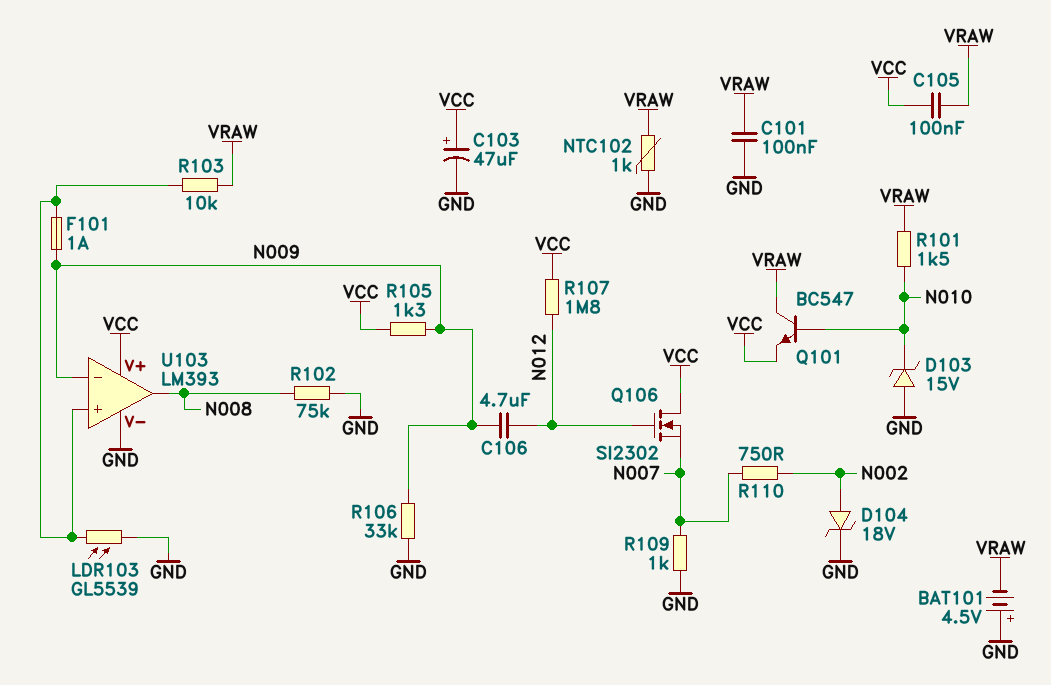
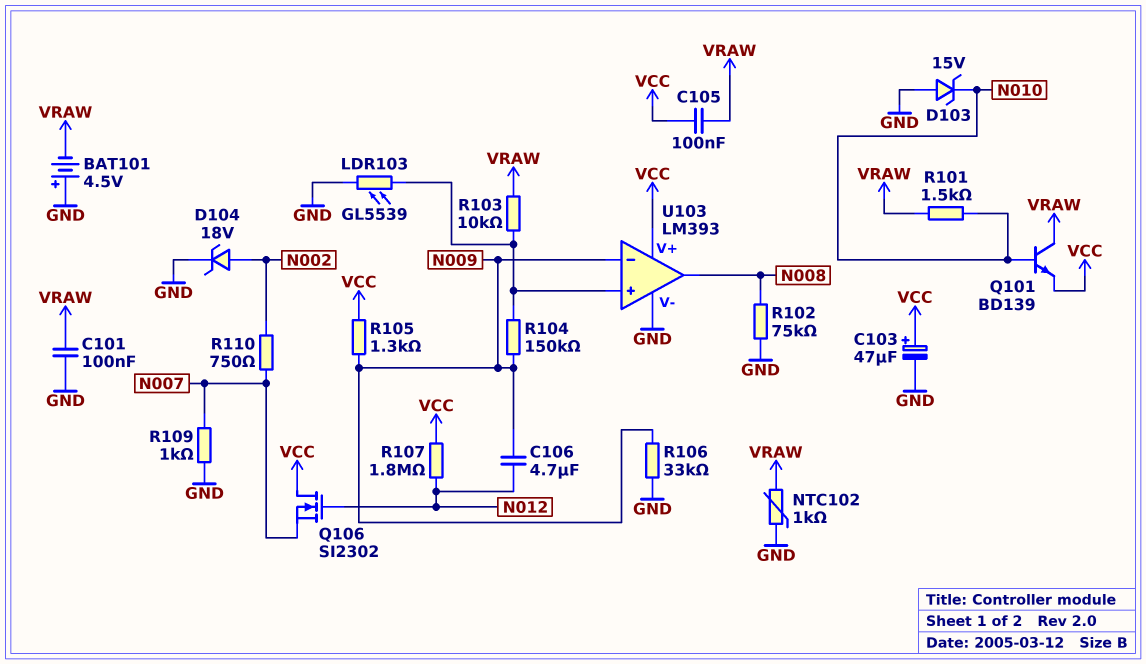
F101: 1A (N009, U103/in+) -> none
Q101: NPN BC547 (B N010, C VRAW, E VCC) -> NPN BD139 (B N010, C VRAW, E VCC)
R104: none -> 150k (N009, U103/in+)

